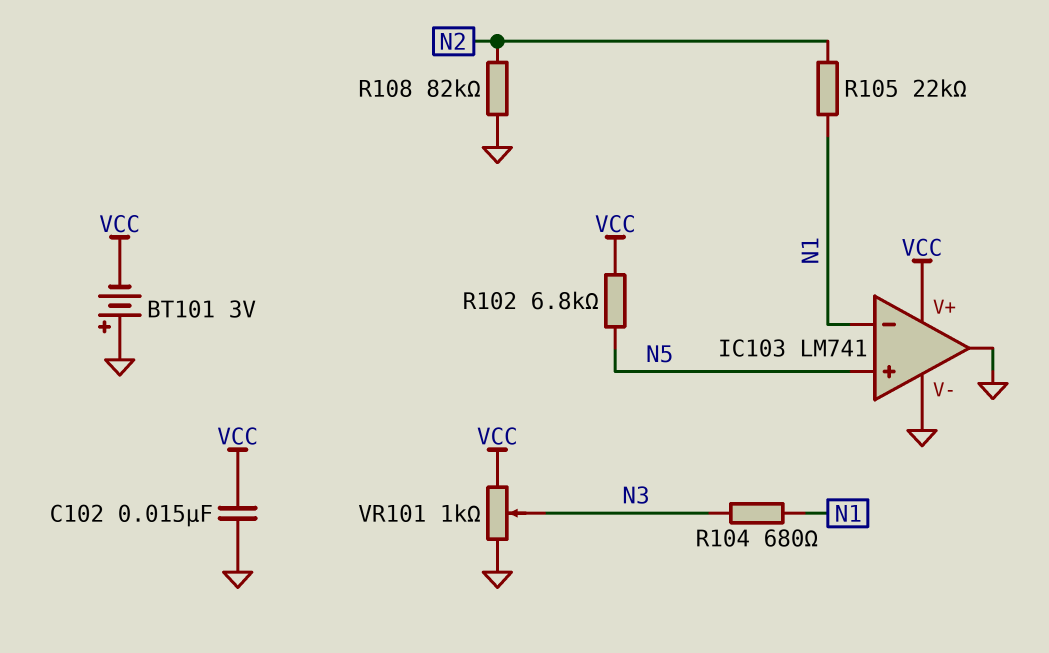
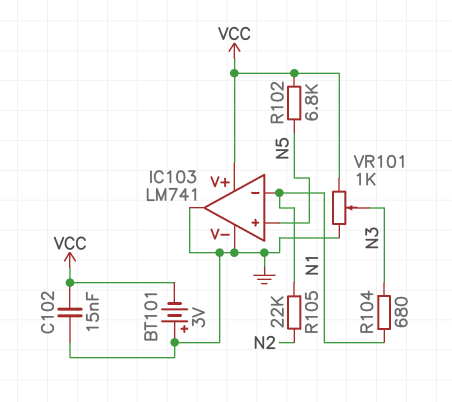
R108: 82k (GND, N2) -> none

